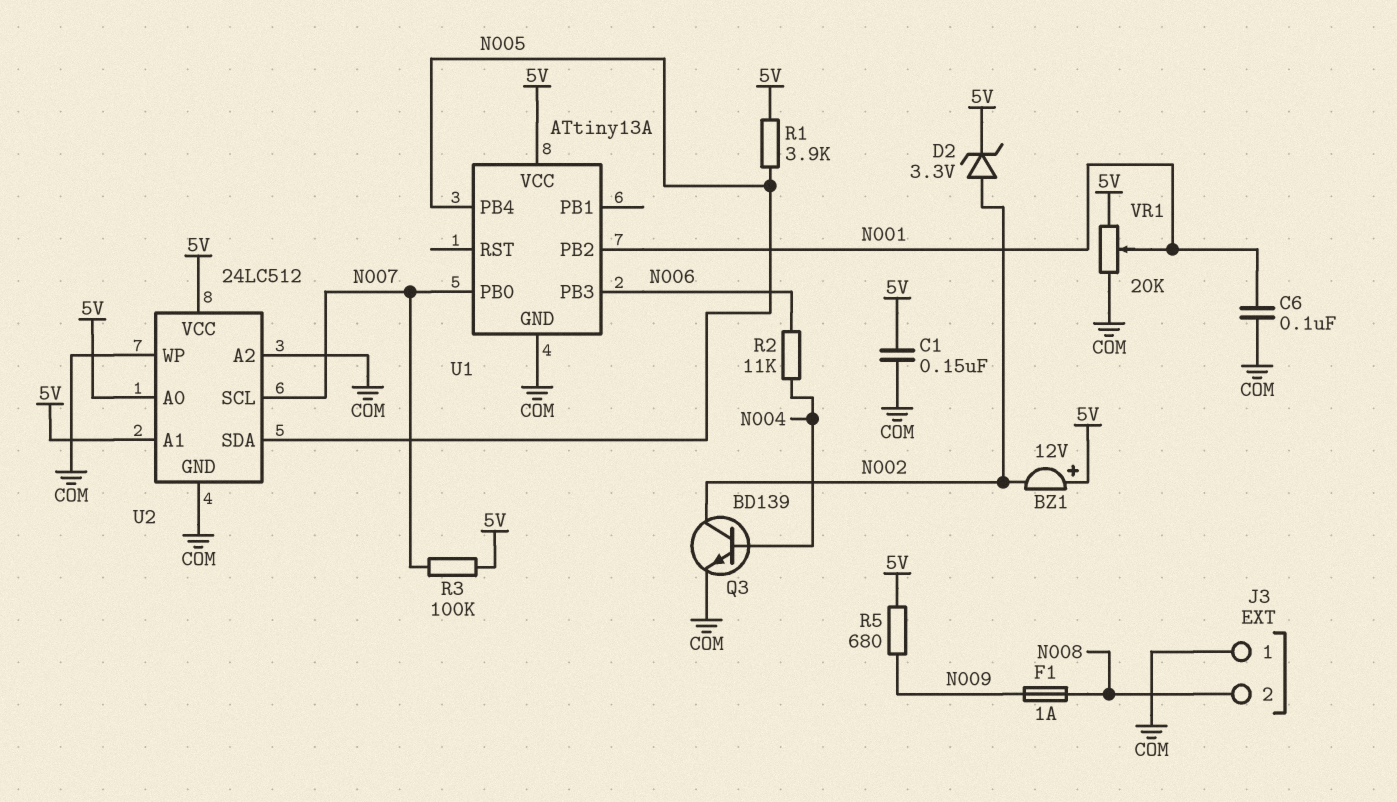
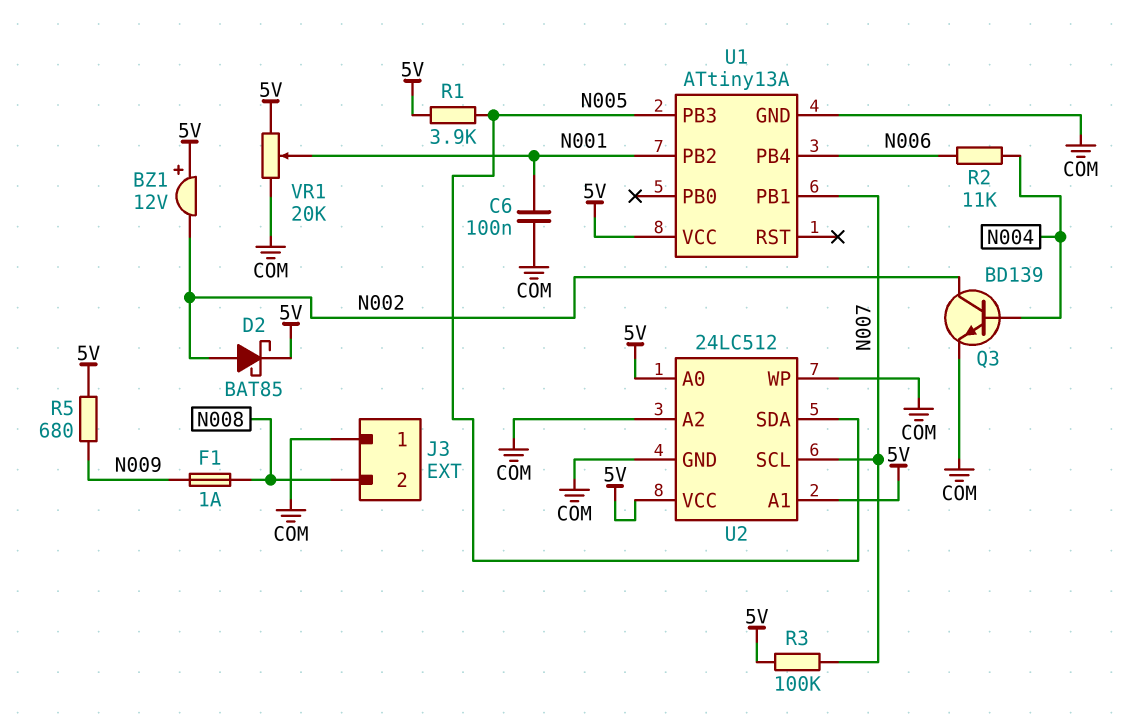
C1: 150nF (5V, COM) -> none
D2: zener 3.3V (A N002, K 5V) -> schottky BAT85 (A N002, K 5V)
U1 pin PB0: N007 -> none
U1 pin PB1: none -> N007
U1 pin PB3: N006 -> N005
U1 pin PB4: N005 -> N006

